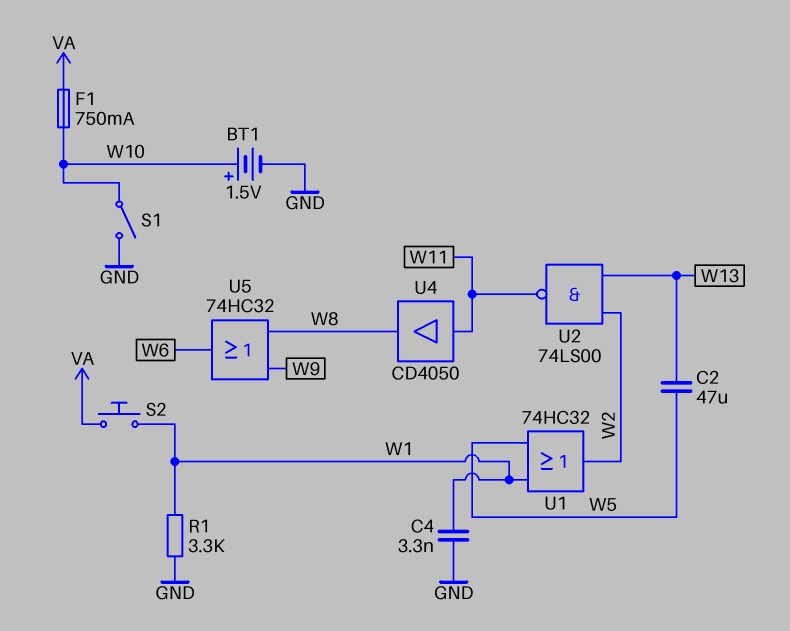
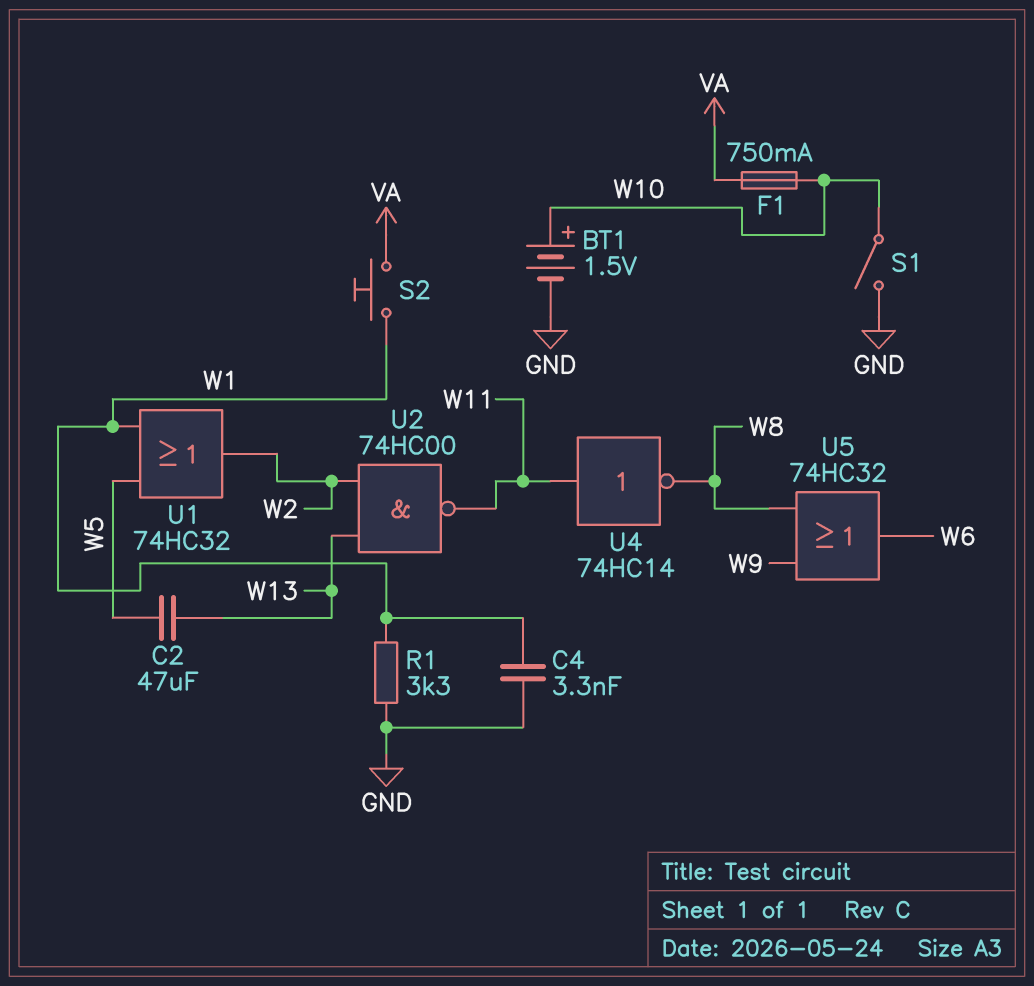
U2: NAND 74LS00 (in W2, in W13, out W11) -> NAND 74HC00 (in W2, in W13, out W11)
U4: buffer CD4050 (in W11, out W8) -> NOT 74HC14 (in W11, out W8)

